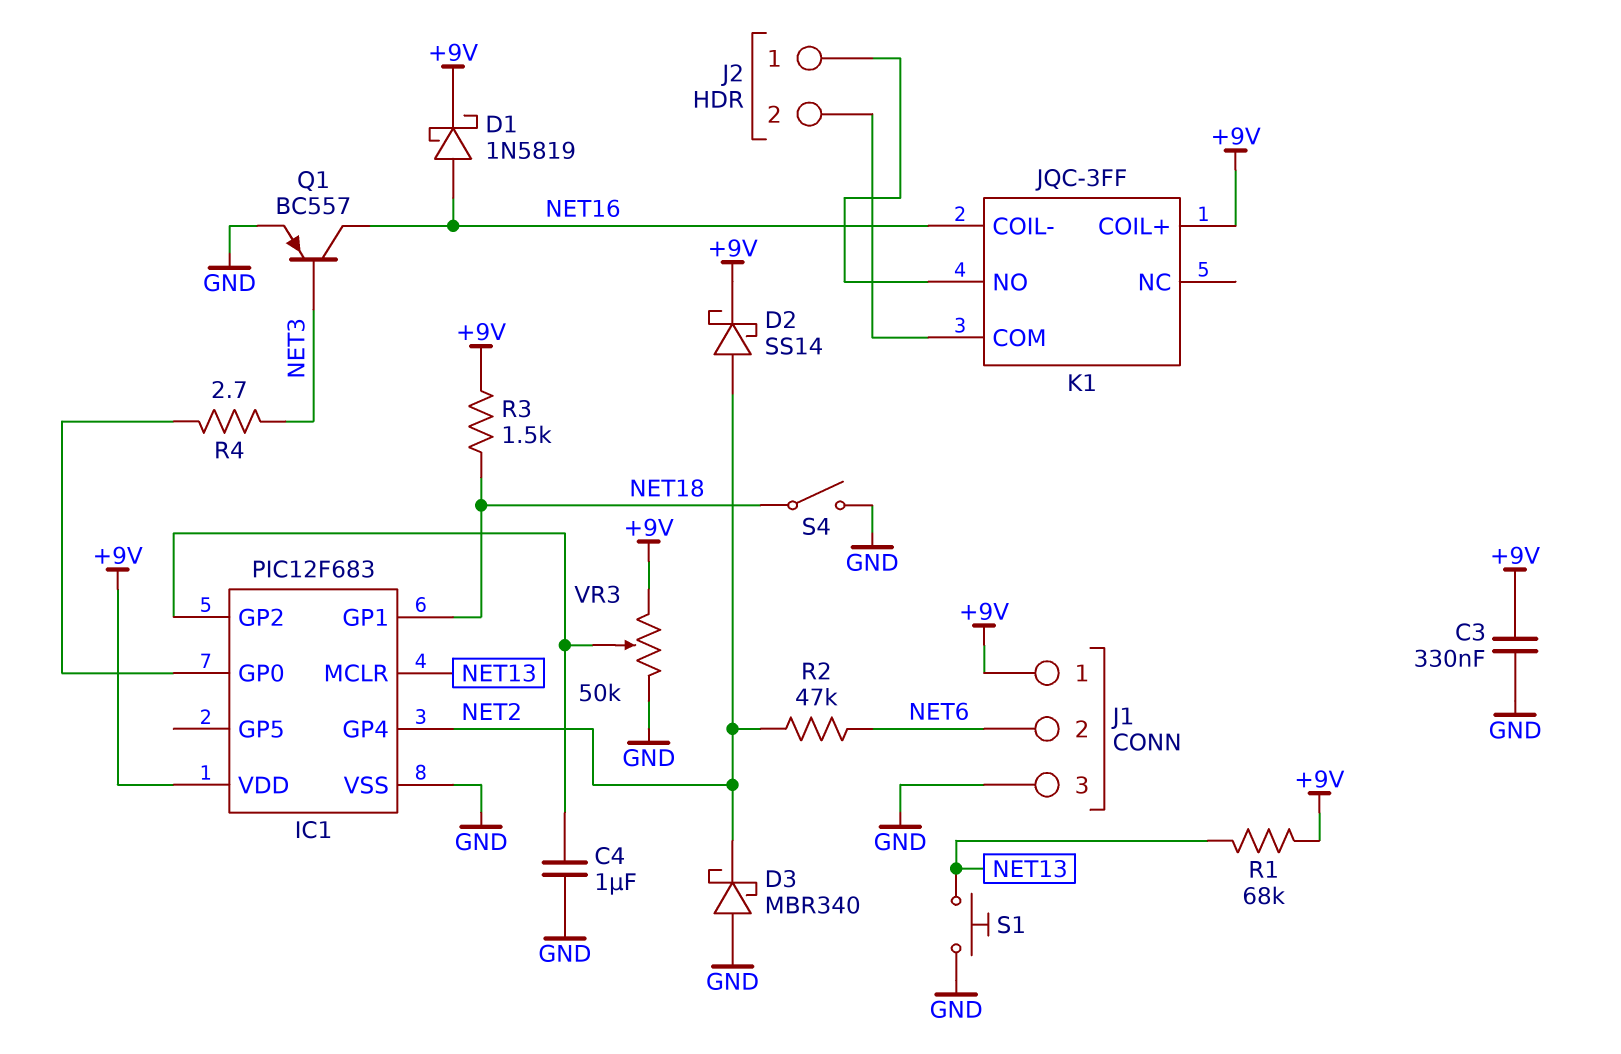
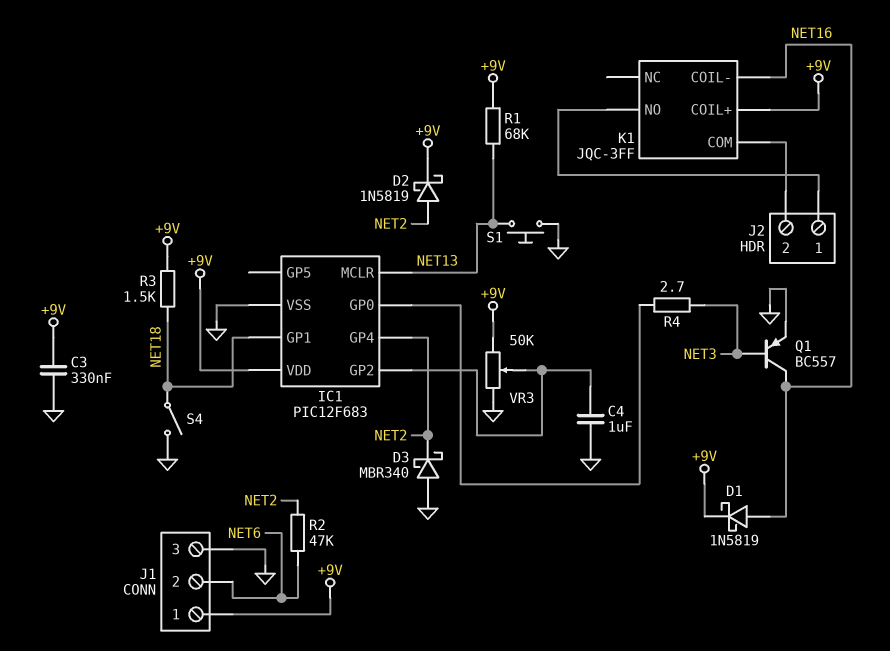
D2: schottky SS14 (A NET2, K +9V) -> schottky 1N5819 (A NET2, K +9V)

